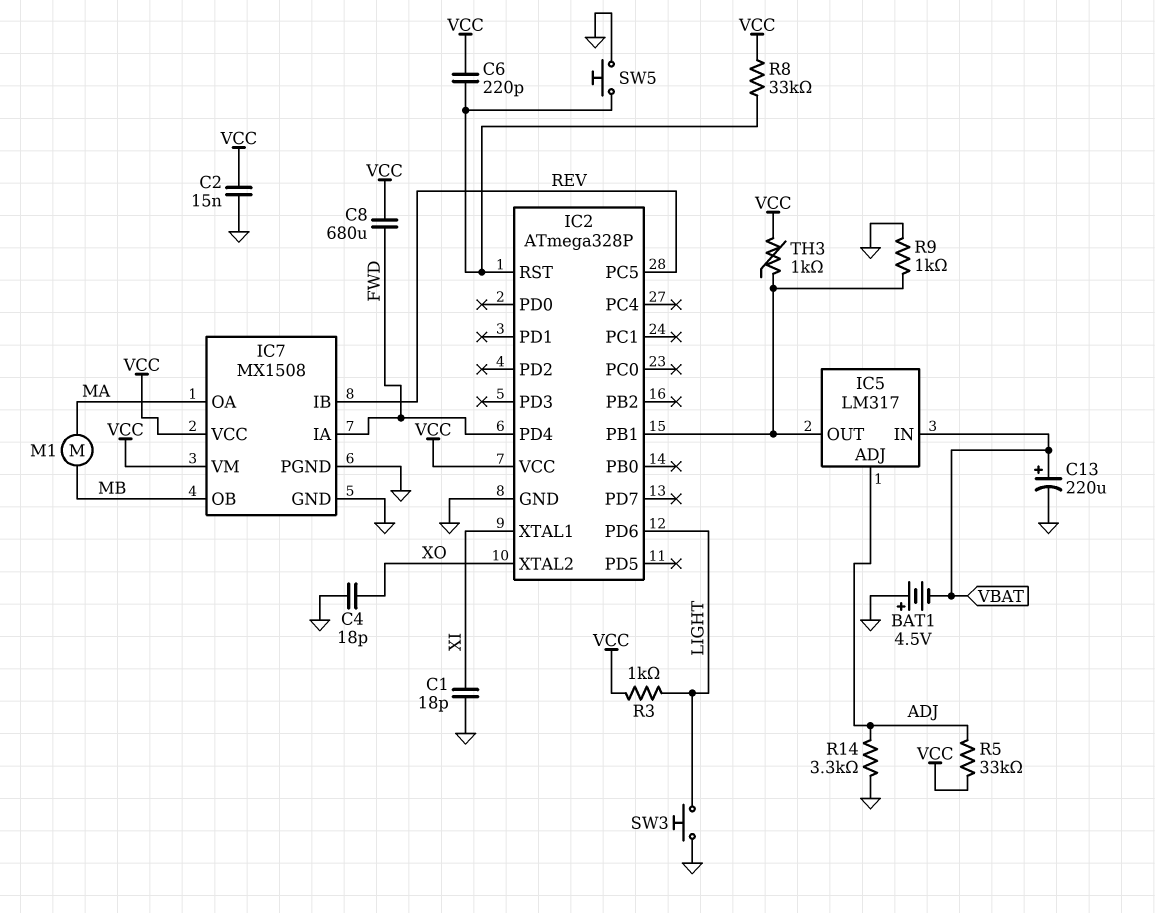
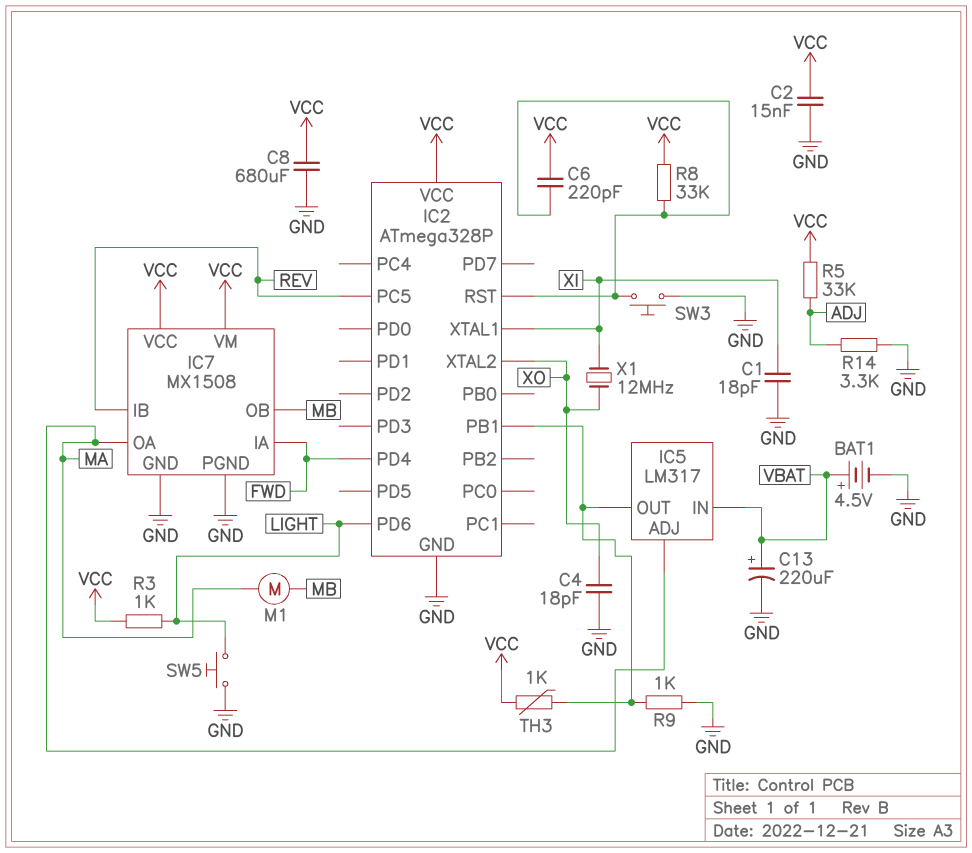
BAT1: 4.5V (plus GND, minus VBAT) -> 4.5V (plus VBAT, minus GND)
C8: 680uF (FWD, VCC) -> 680uF (GND, VCC)
IC5 pin ADJ: ADJ -> MA
SW3: button (GND, LIGHT) -> button (GND, IC2/RST)
SW5: button (GND, IC2/RST) -> button (GND, LIGHT)
X1: none -> 12MHz (XI, XO)

